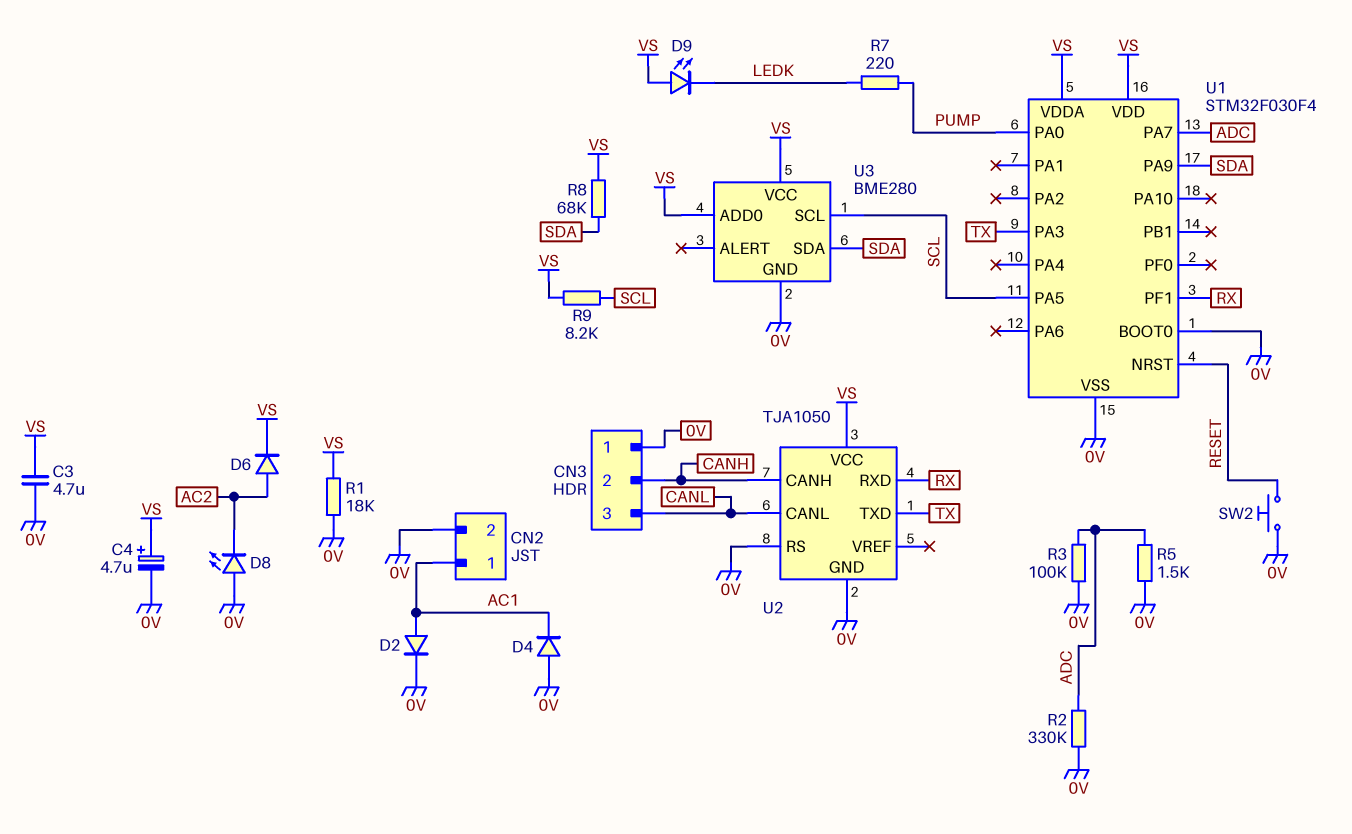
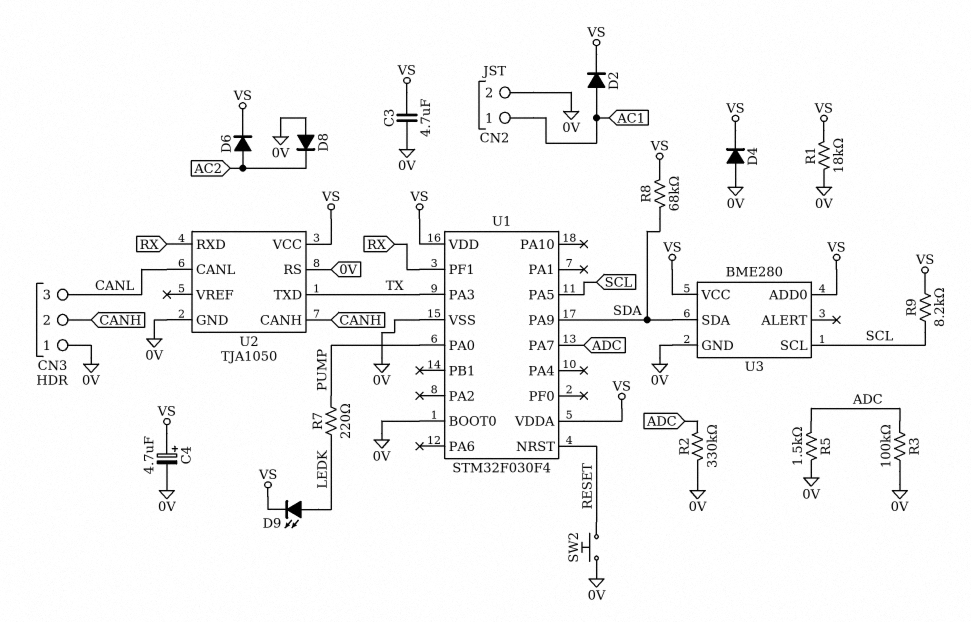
D2: diode (A AC1, K 0V) -> diode (A AC1, K VS)
D4: diode (A 0V, K AC1) -> diode (A 0V, K VS)
D8: LED (A 0V, K AC2) -> diode (A 0V, K AC2)
D9: LED (A VS, K LEDK) -> LED (A LEDK, K VS)

